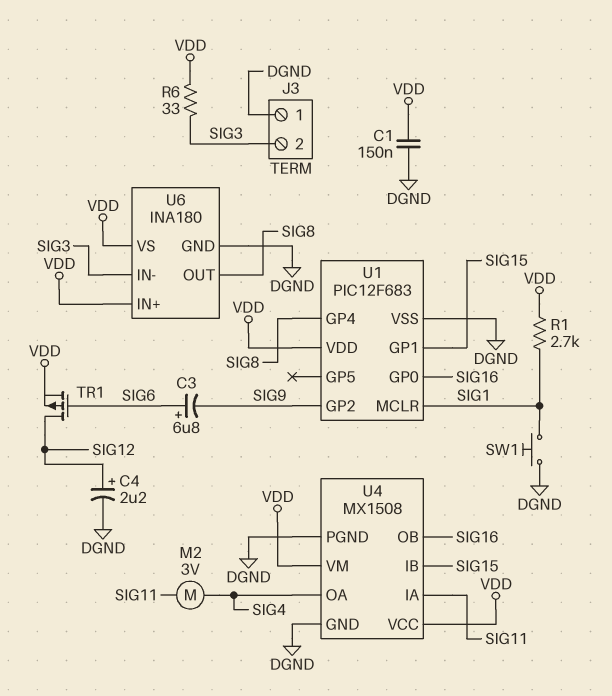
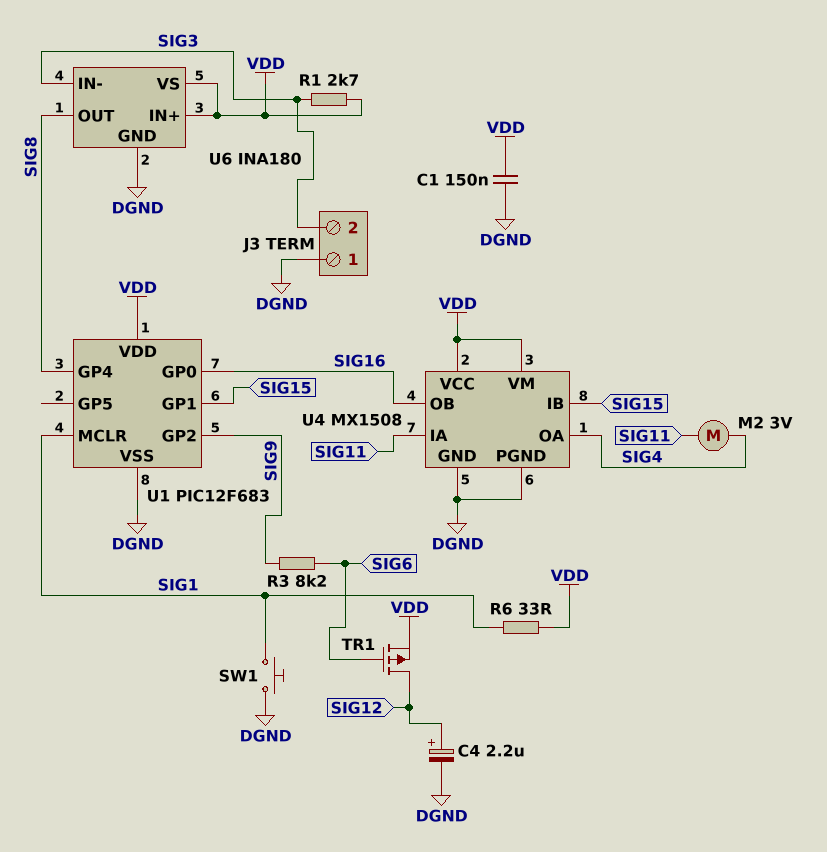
C3: 6.8uF (plus SIG6, minus SIG9) -> none
R1: 2.7k (SIG1, VDD) -> 2.7k (SIG3, VDD)
R3: none -> 8.2k (SIG6, SIG9)
R6: 33 (SIG3, VDD) -> 33 (SIG1, VDD)

